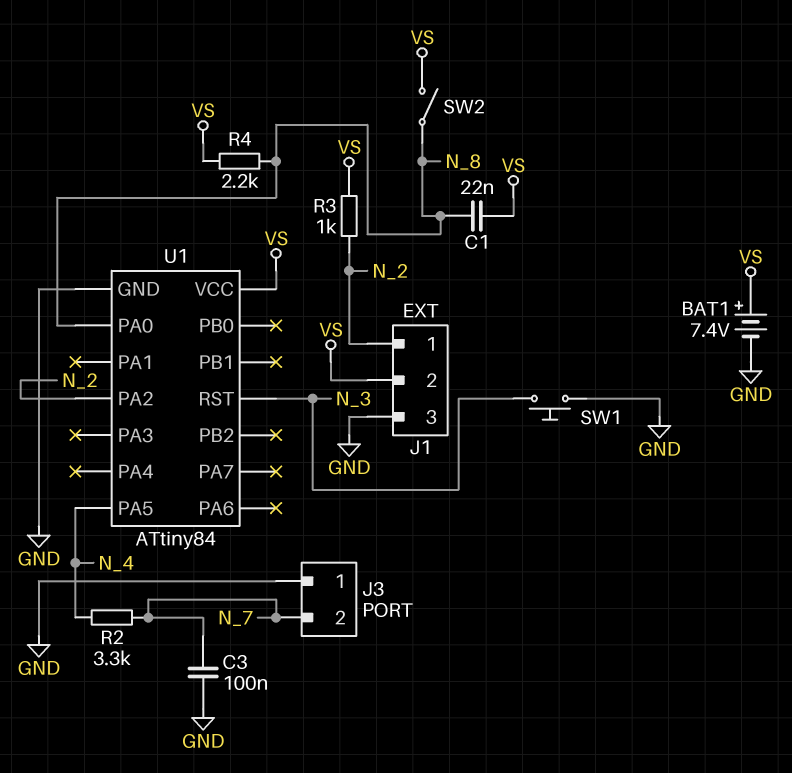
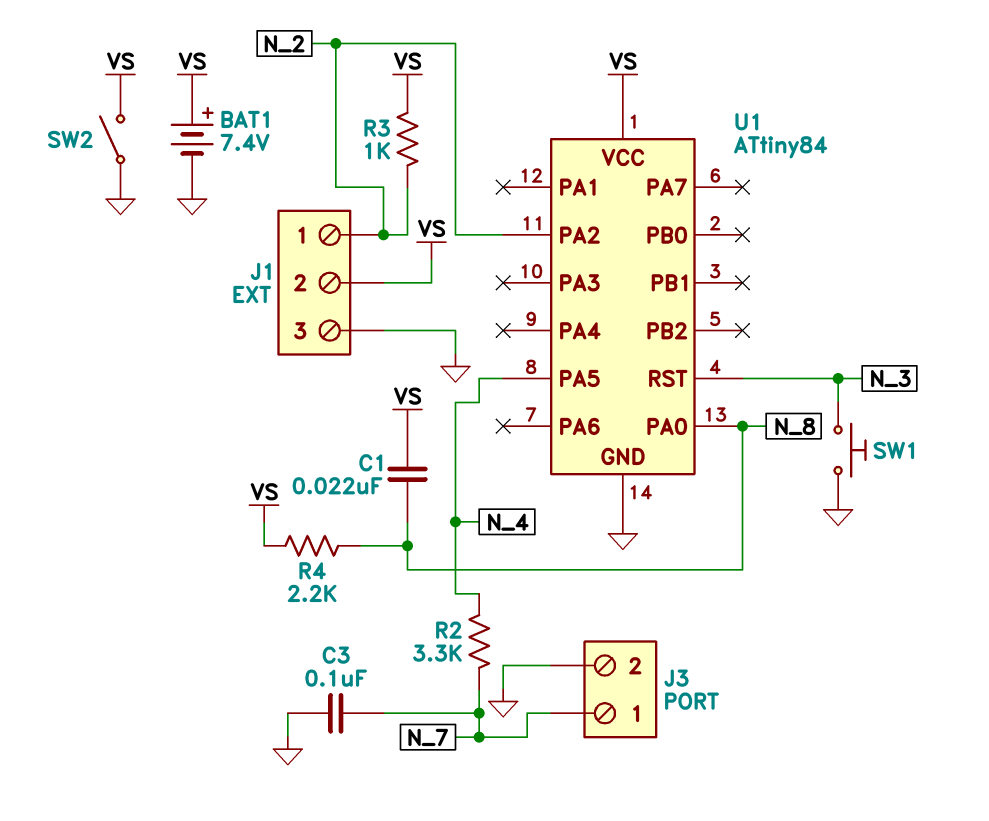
J3 pin 1: GND -> N_7
J3 pin 2: N_7 -> GND
SW2: switch (N_8, VS) -> switch (GND, VS)

